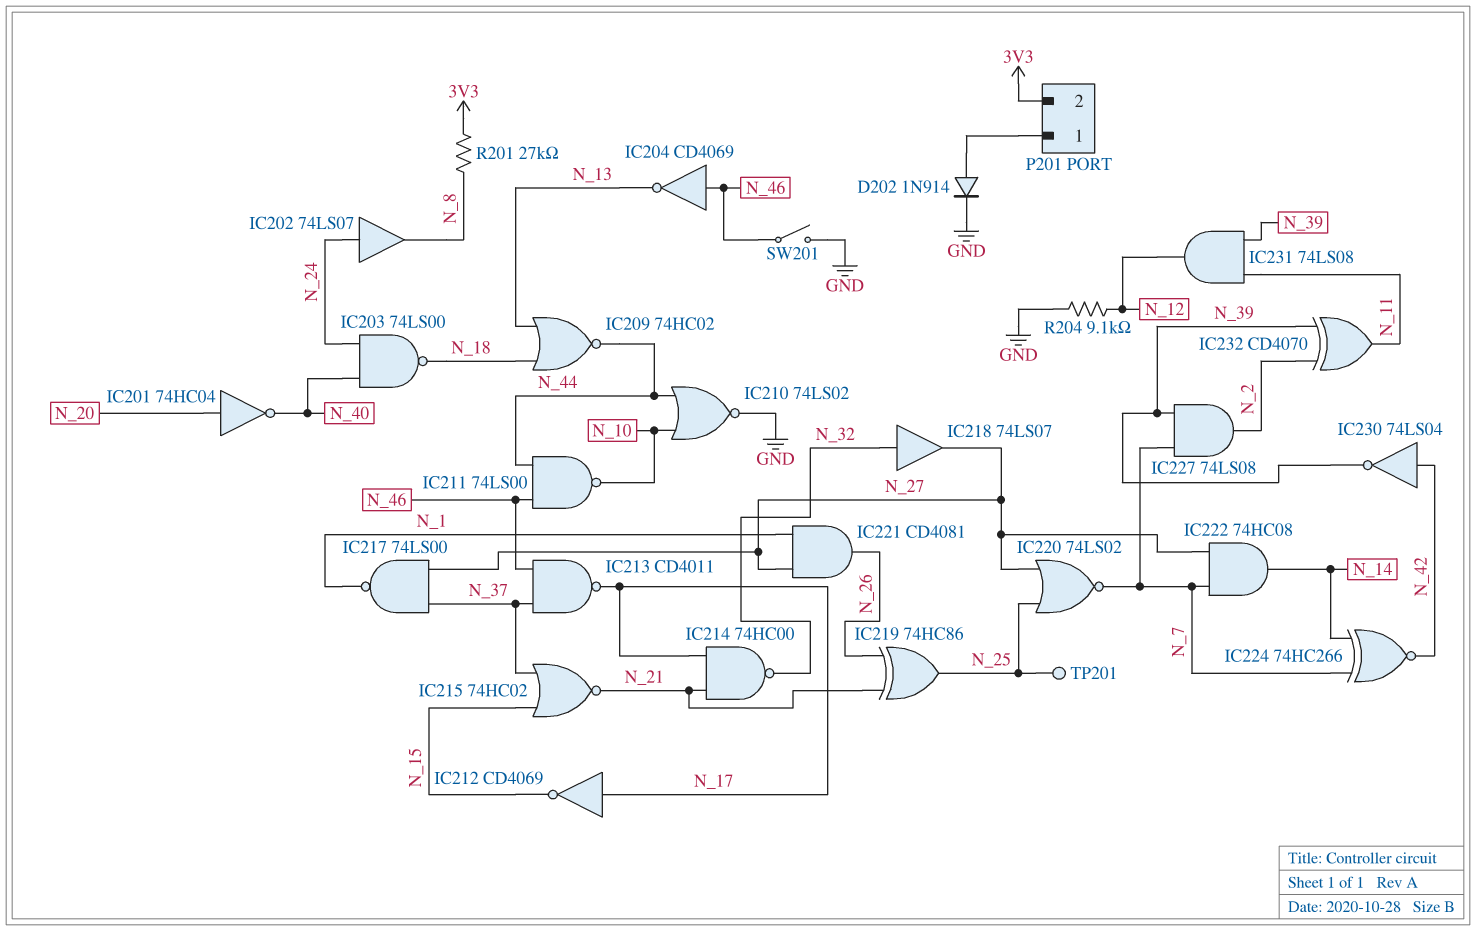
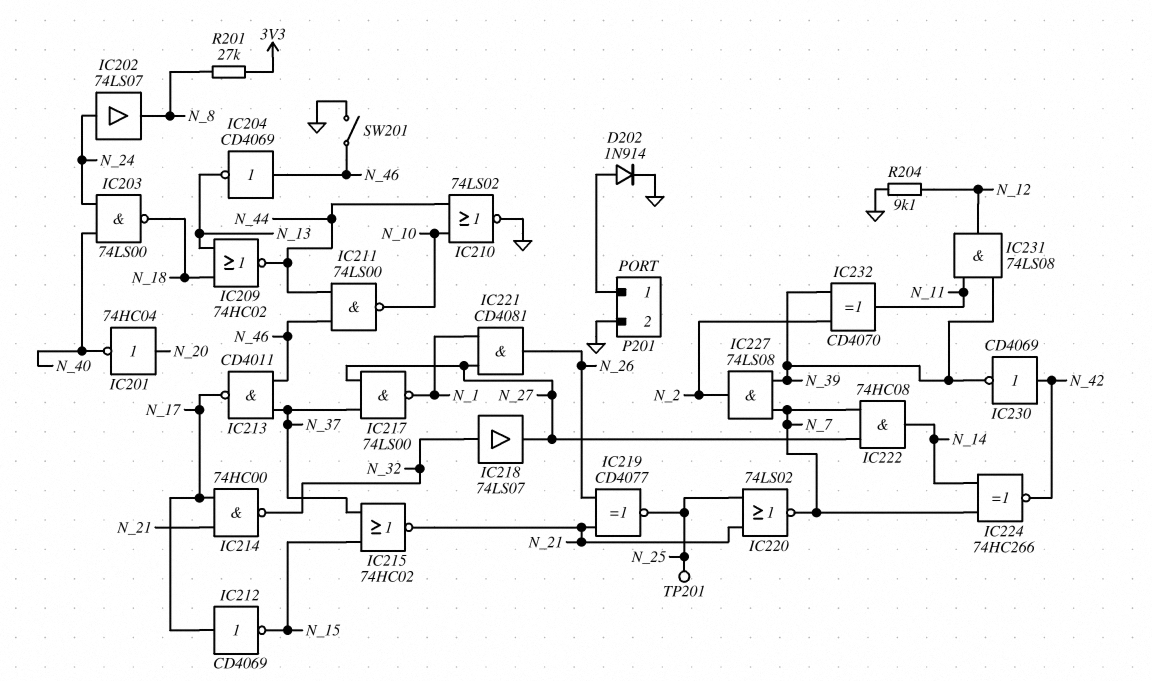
IC219: XOR 74HC86 (in N_21, in N_26, out N_25) -> XNOR CD4077 (in N_21, in N_26, out N_25)
IC220: NOR 74LS02 (in N_25, in N_27, out N_7) -> NOR 74LS02 (in N_21, in N_25, out N_7)
IC230: NOT 74LS04 (in N_42, out N_39) -> NOT CD4069 (in N_42, out N_39)
P201 pin 2: 3V3 -> GND

